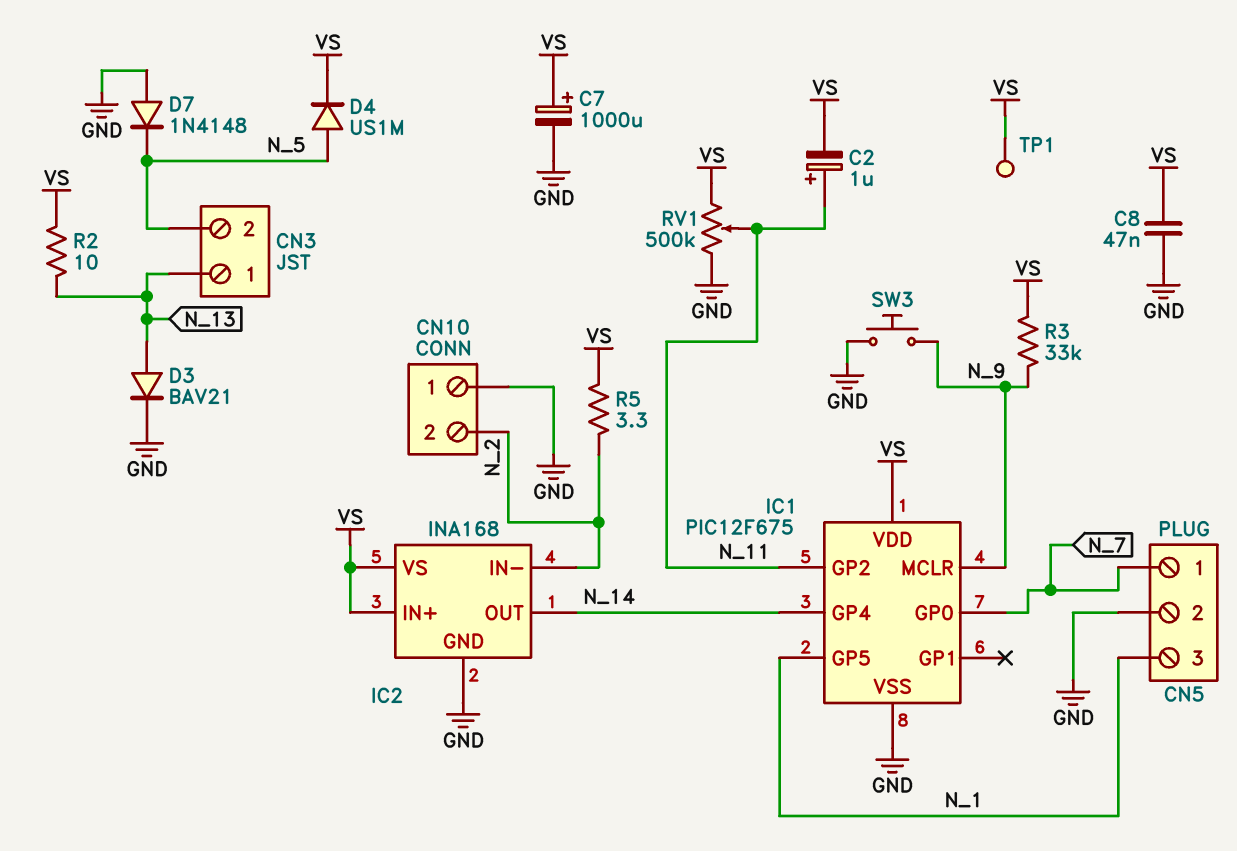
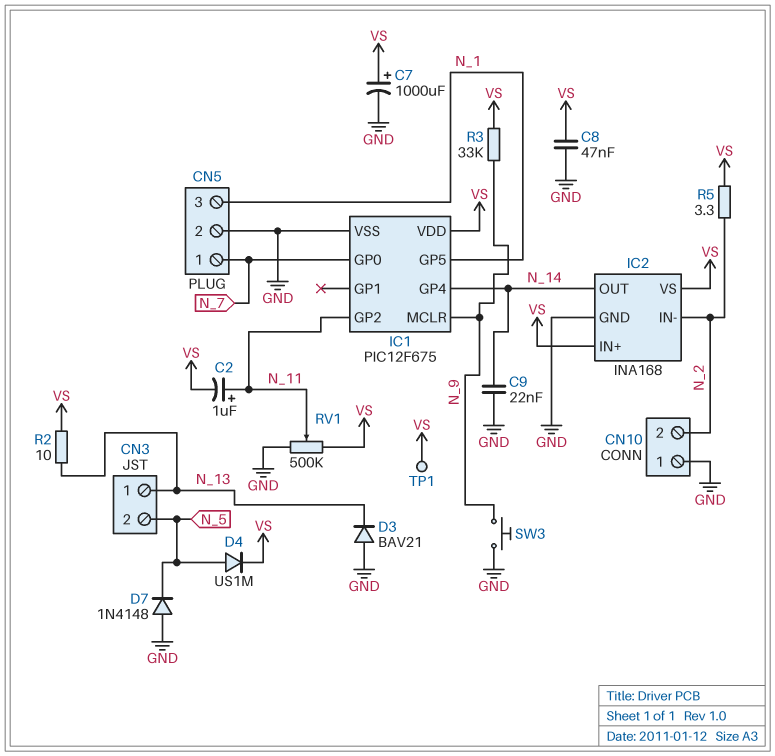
C9: none -> 22nF (GND, N_14)
D3: diode BAV21 (A N_13, K GND) -> diode BAV21 (A GND, K N_13)

